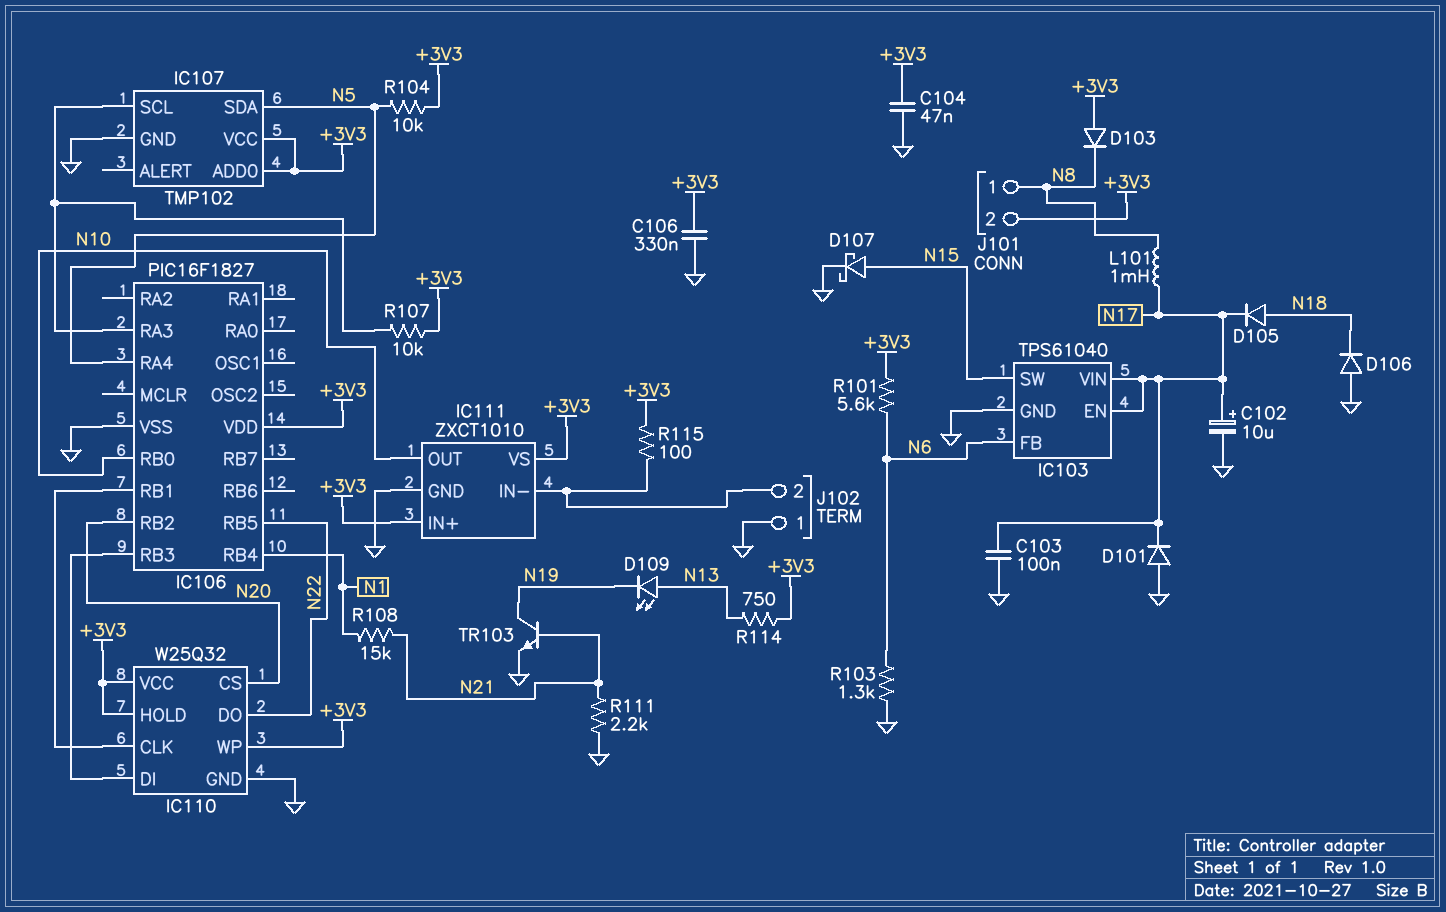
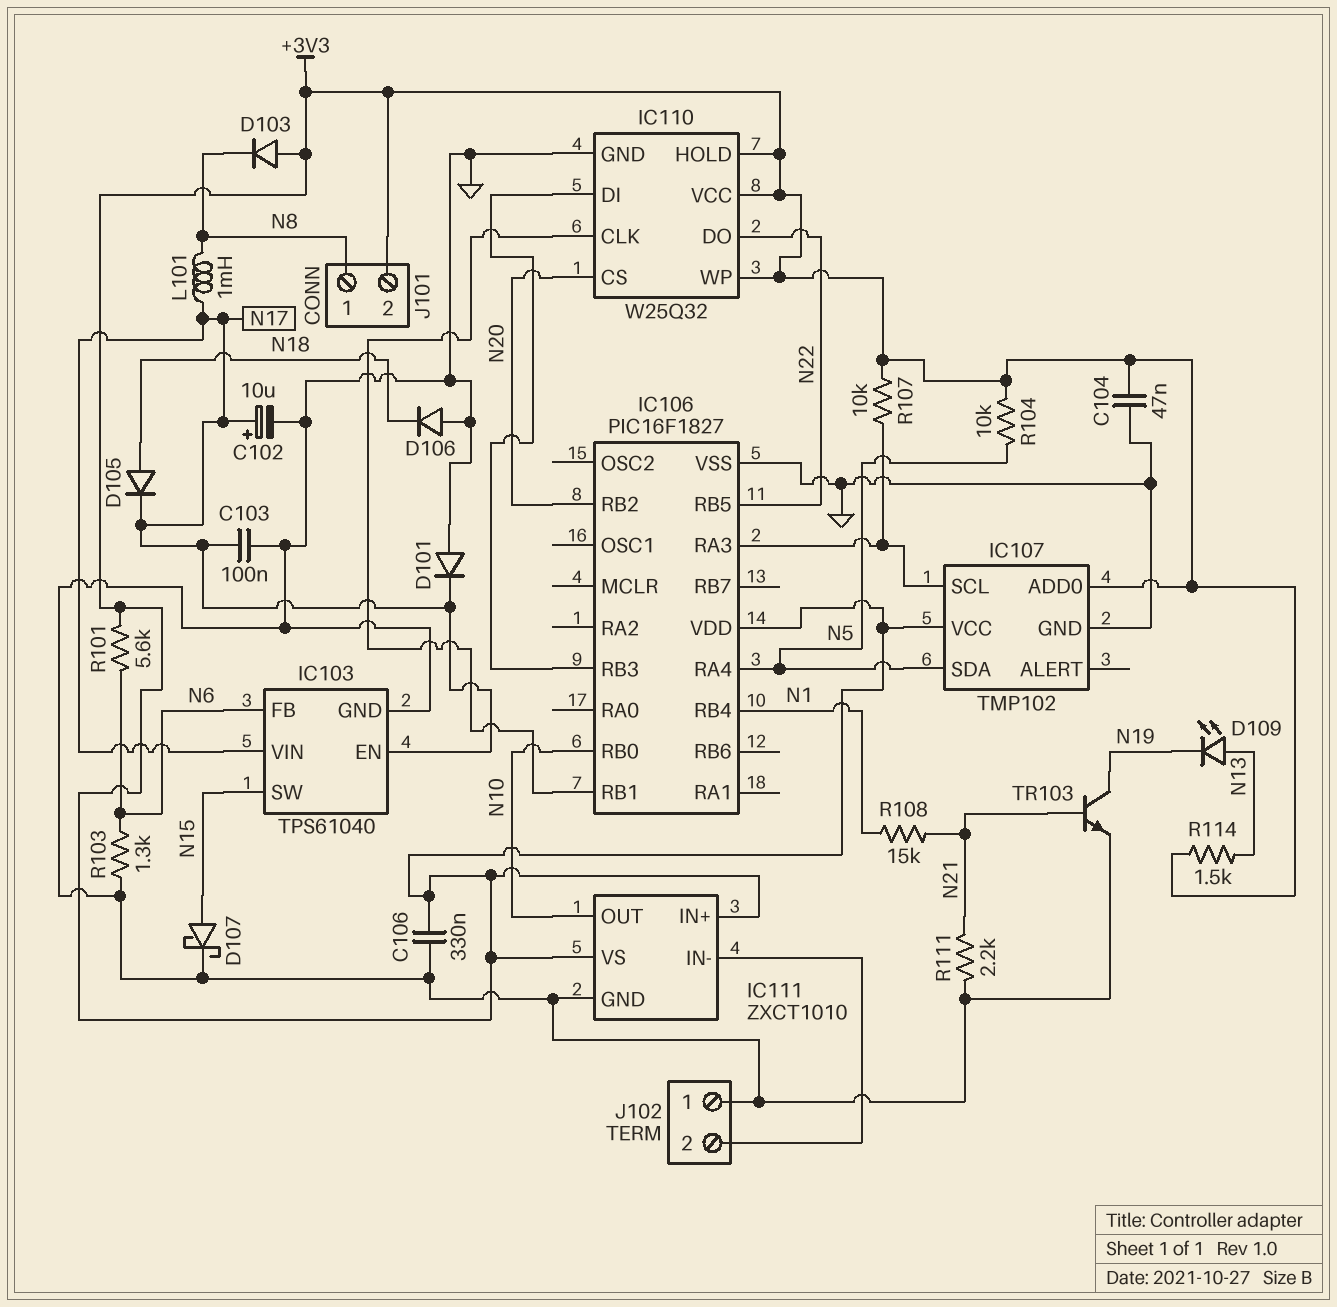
R114: 750 (+3V3, N13) -> 1.5k (+3V3, N13)
R115: 100 (+3V3, IC111/IN-) -> none

